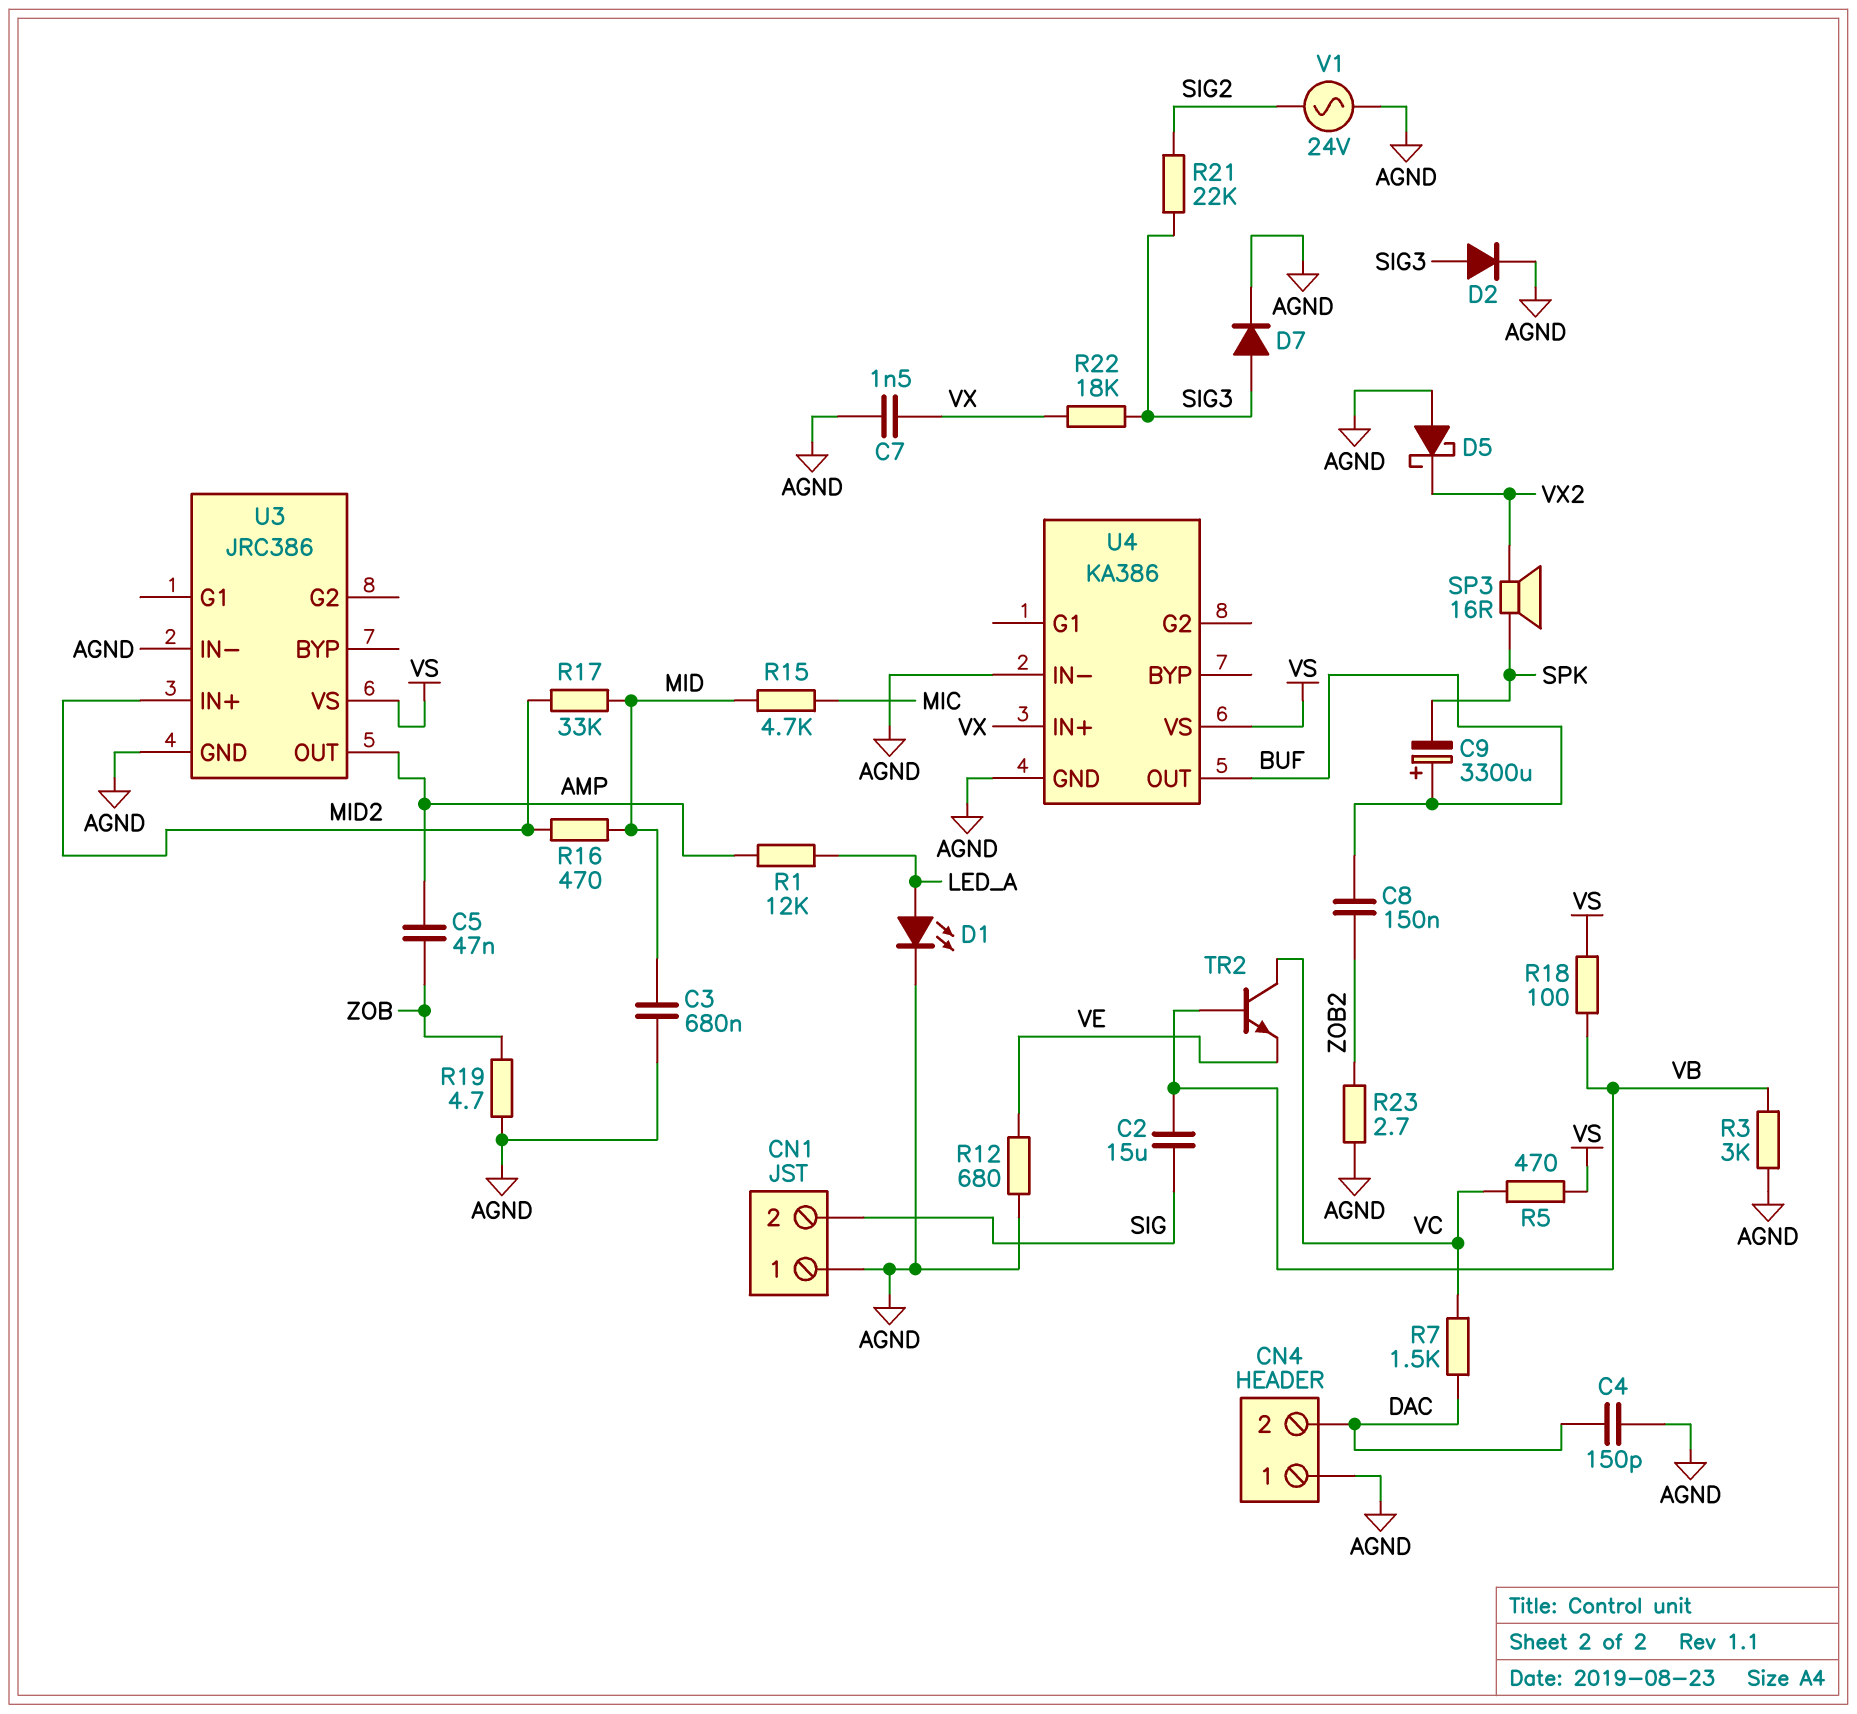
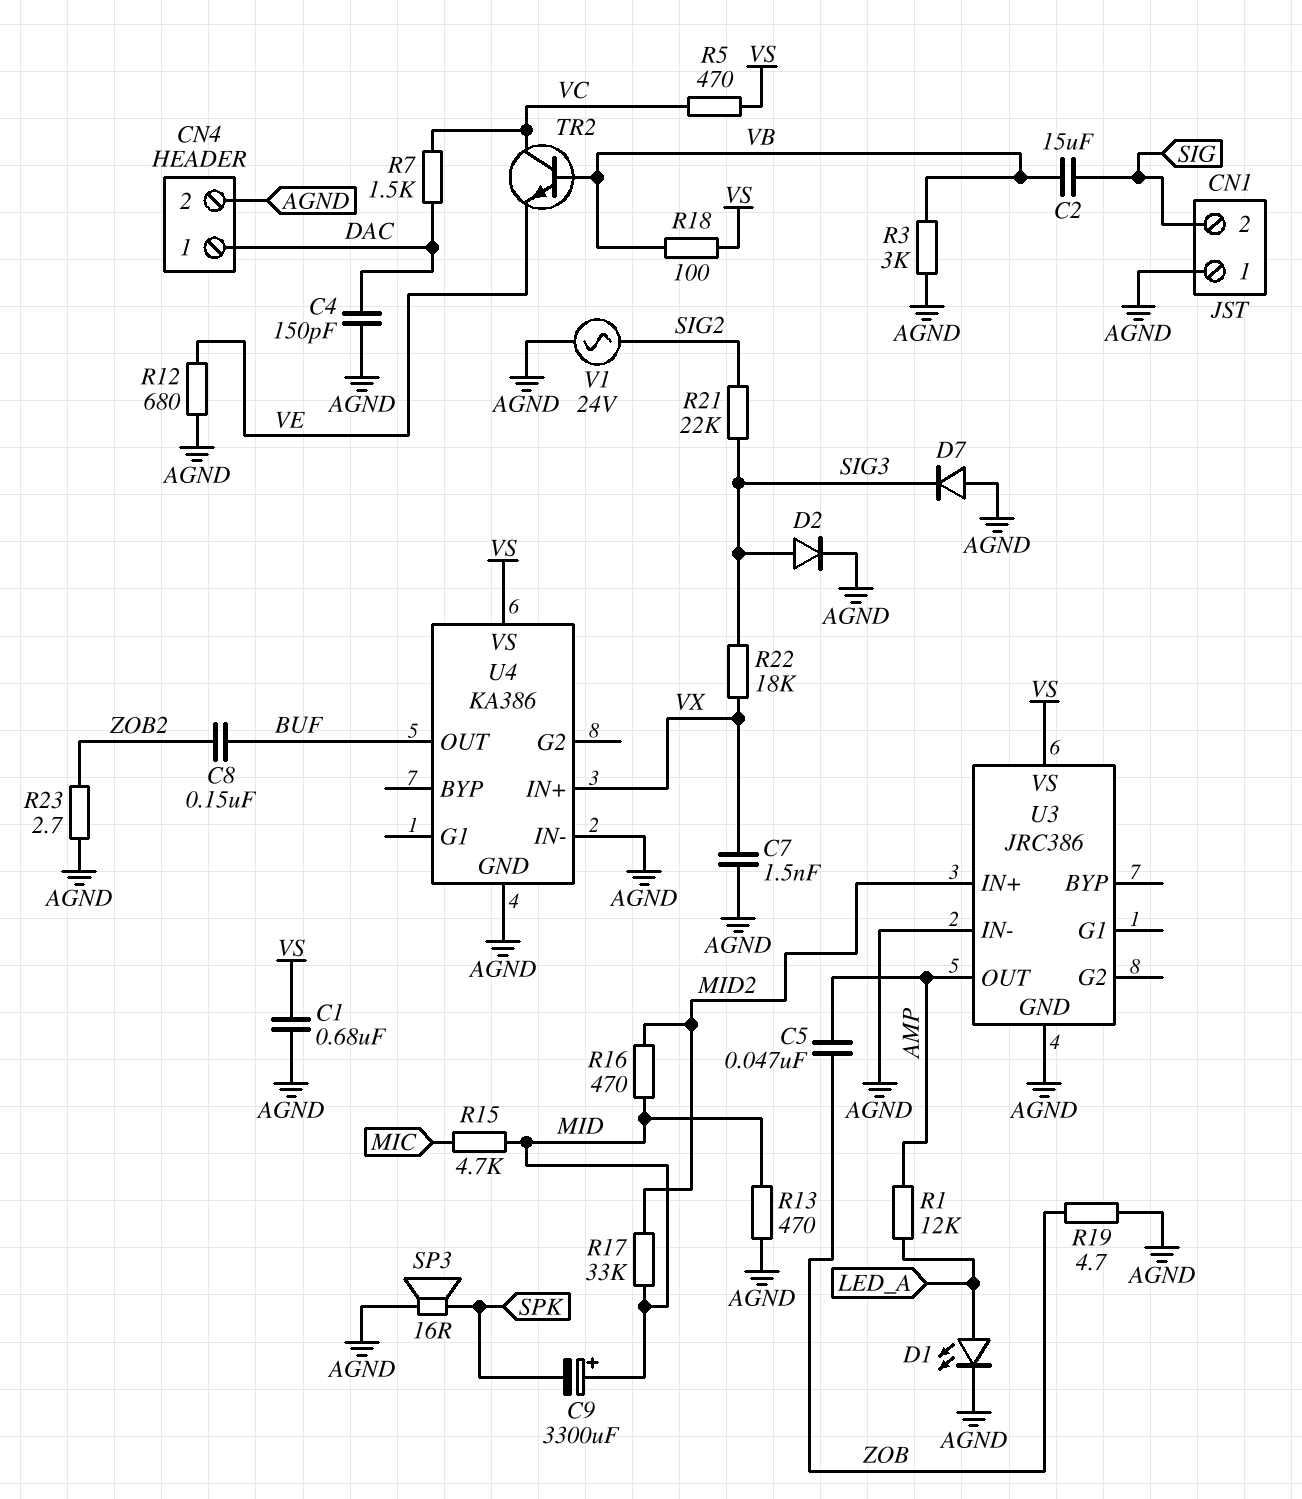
C1: none -> 680nF (AGND, VS)
C3: 680nF (AGND, MID) -> none
C9: 3300uF (plus BUF, minus SPK) -> 3300uF (plus MID, minus SPK)
CN4 pin 1: AGND -> DAC
CN4 pin 2: DAC -> AGND
D5: schottky (A AGND, K VX2) -> none
D7: diode (A SIG3, K AGND) -> diode (A AGND, K SIG3)
R13: none -> 470 (AGND, MID)
SP3: speaker 16R (SPK, VX2) -> speaker 16R (AGND, SPK)

